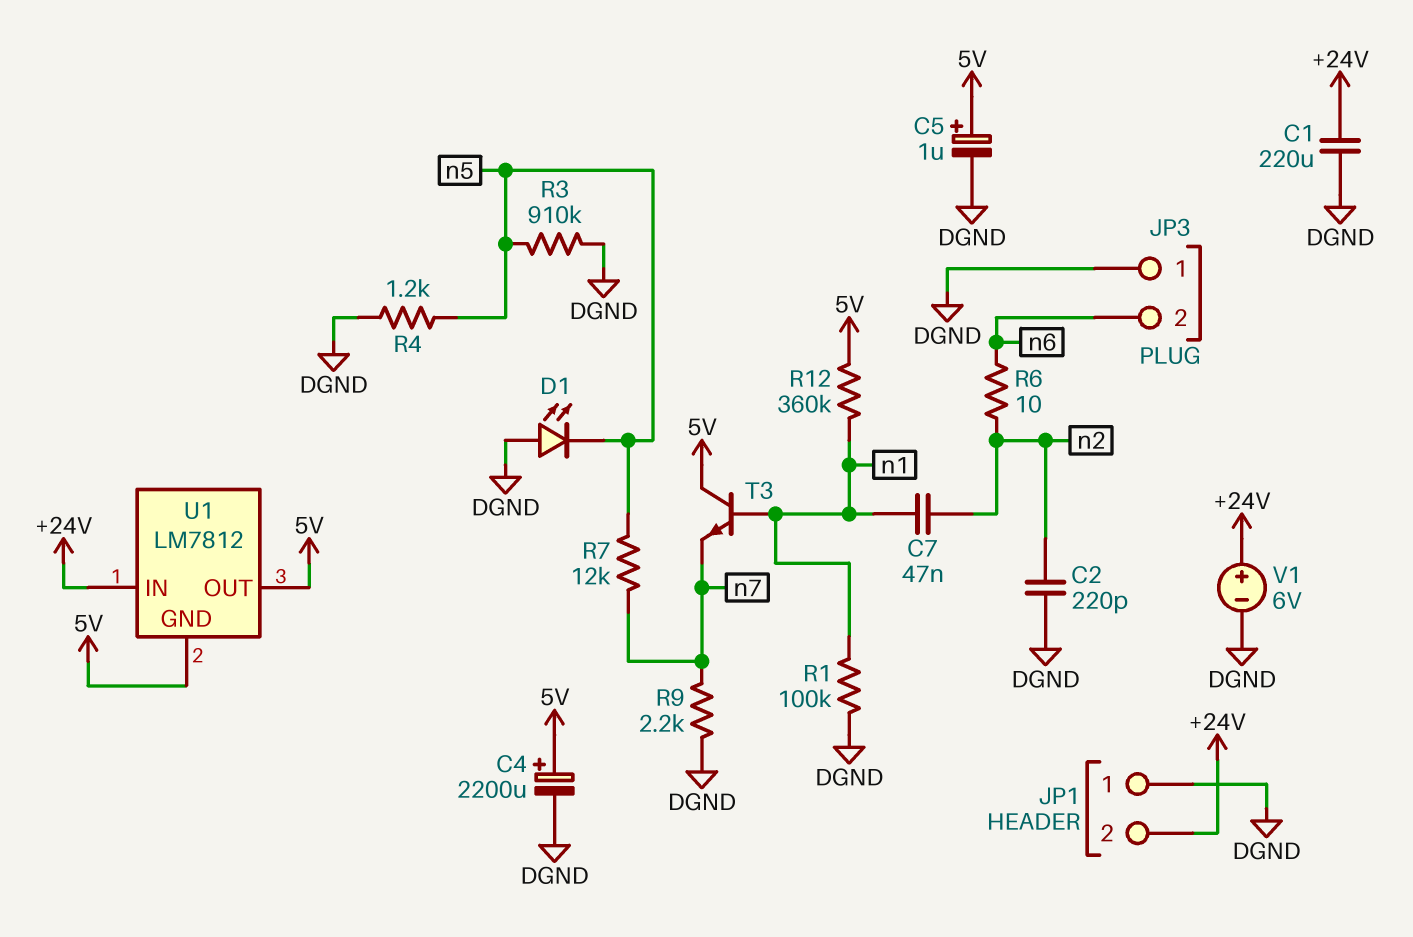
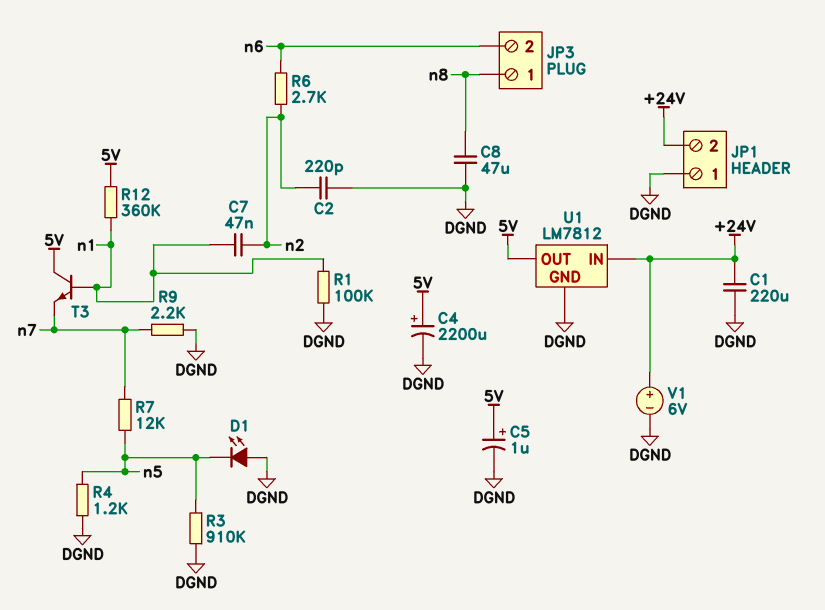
C8: none -> 47uF (DGND, n8)
JP3 pin 1: DGND -> n8
R6: 10 (n2, n6) -> 2.7k (n2, n6)
U1 pin GND: 5V -> DGND

